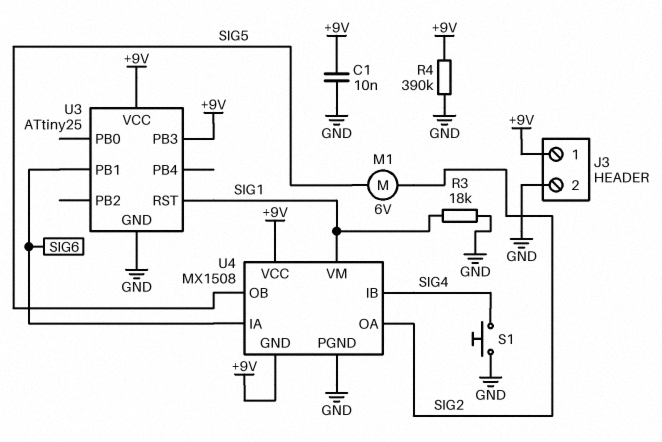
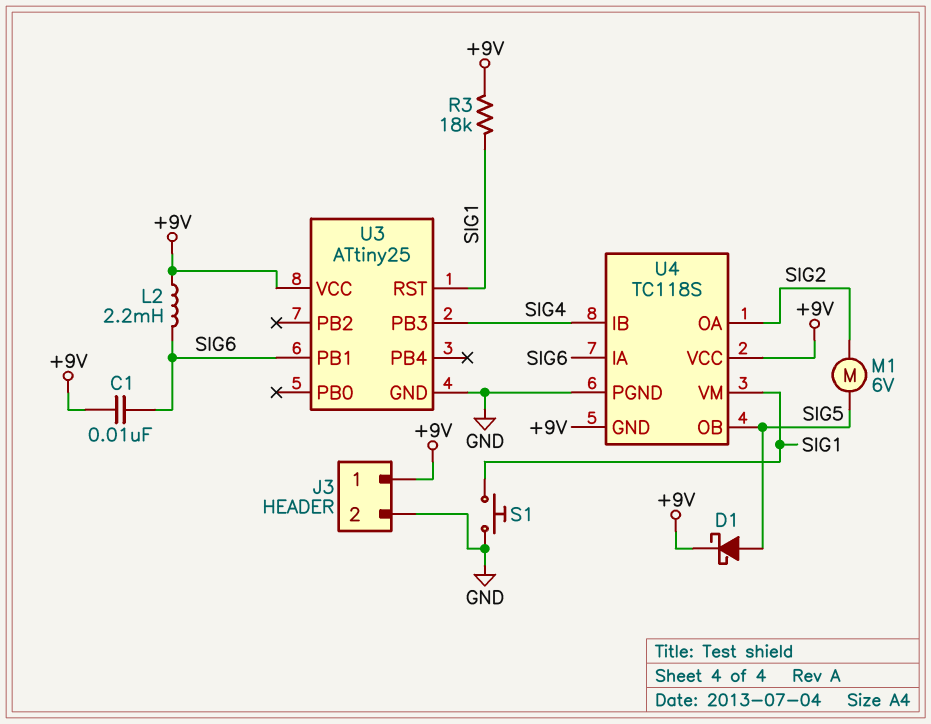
C1: 10nF (+9V, GND) -> 10nF (+9V, SIG6)
D1: none -> schottky (A SIG5, K +9V)
L2: none -> 2.2mH (+9V, SIG6)
R3: 18k (GND, SIG1) -> 18k (+9V, SIG1)
R4: 390k (+9V, GND) -> none
S1: button (GND, SIG4) -> button (GND, SIG1)
U3 pin PB3: +9V -> SIG4
U4: MX1508 -> TC118S

